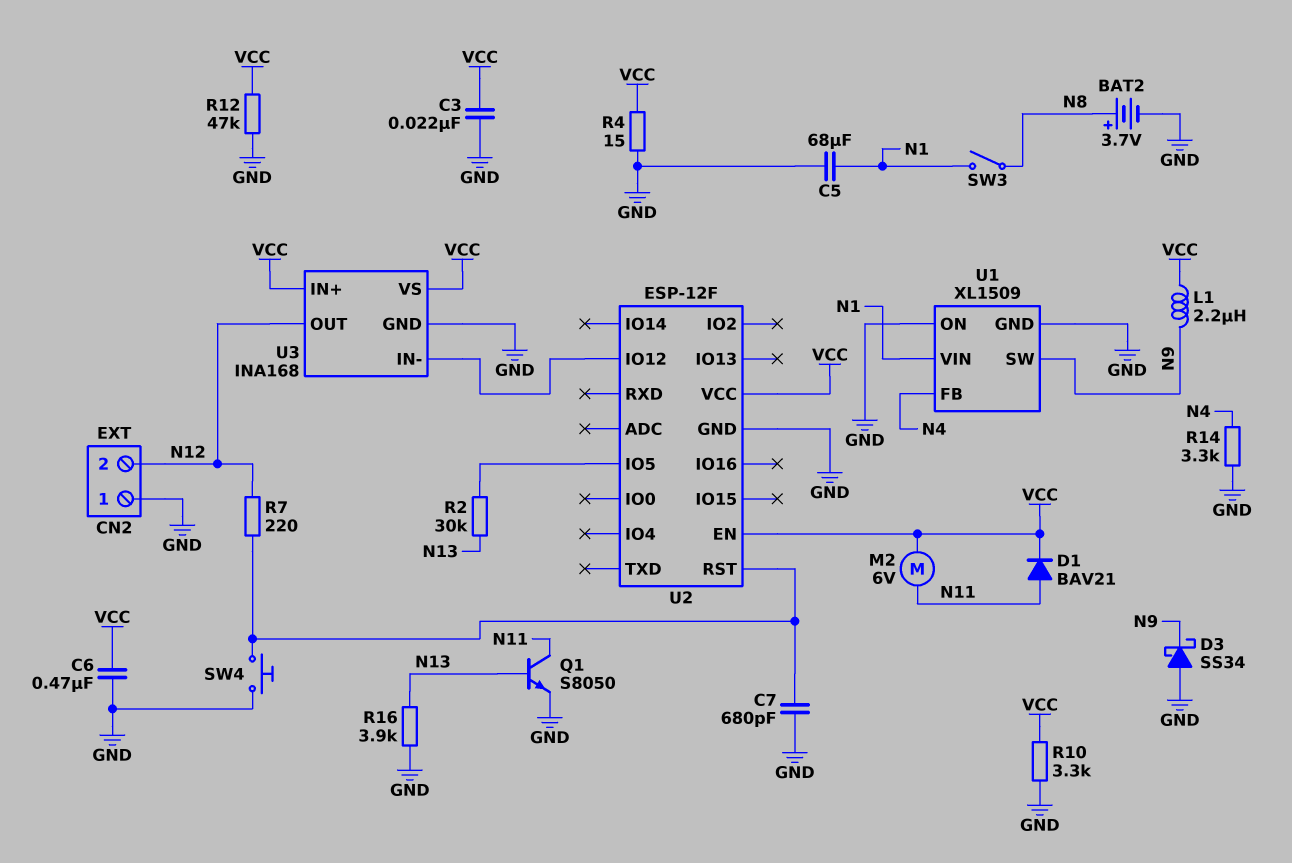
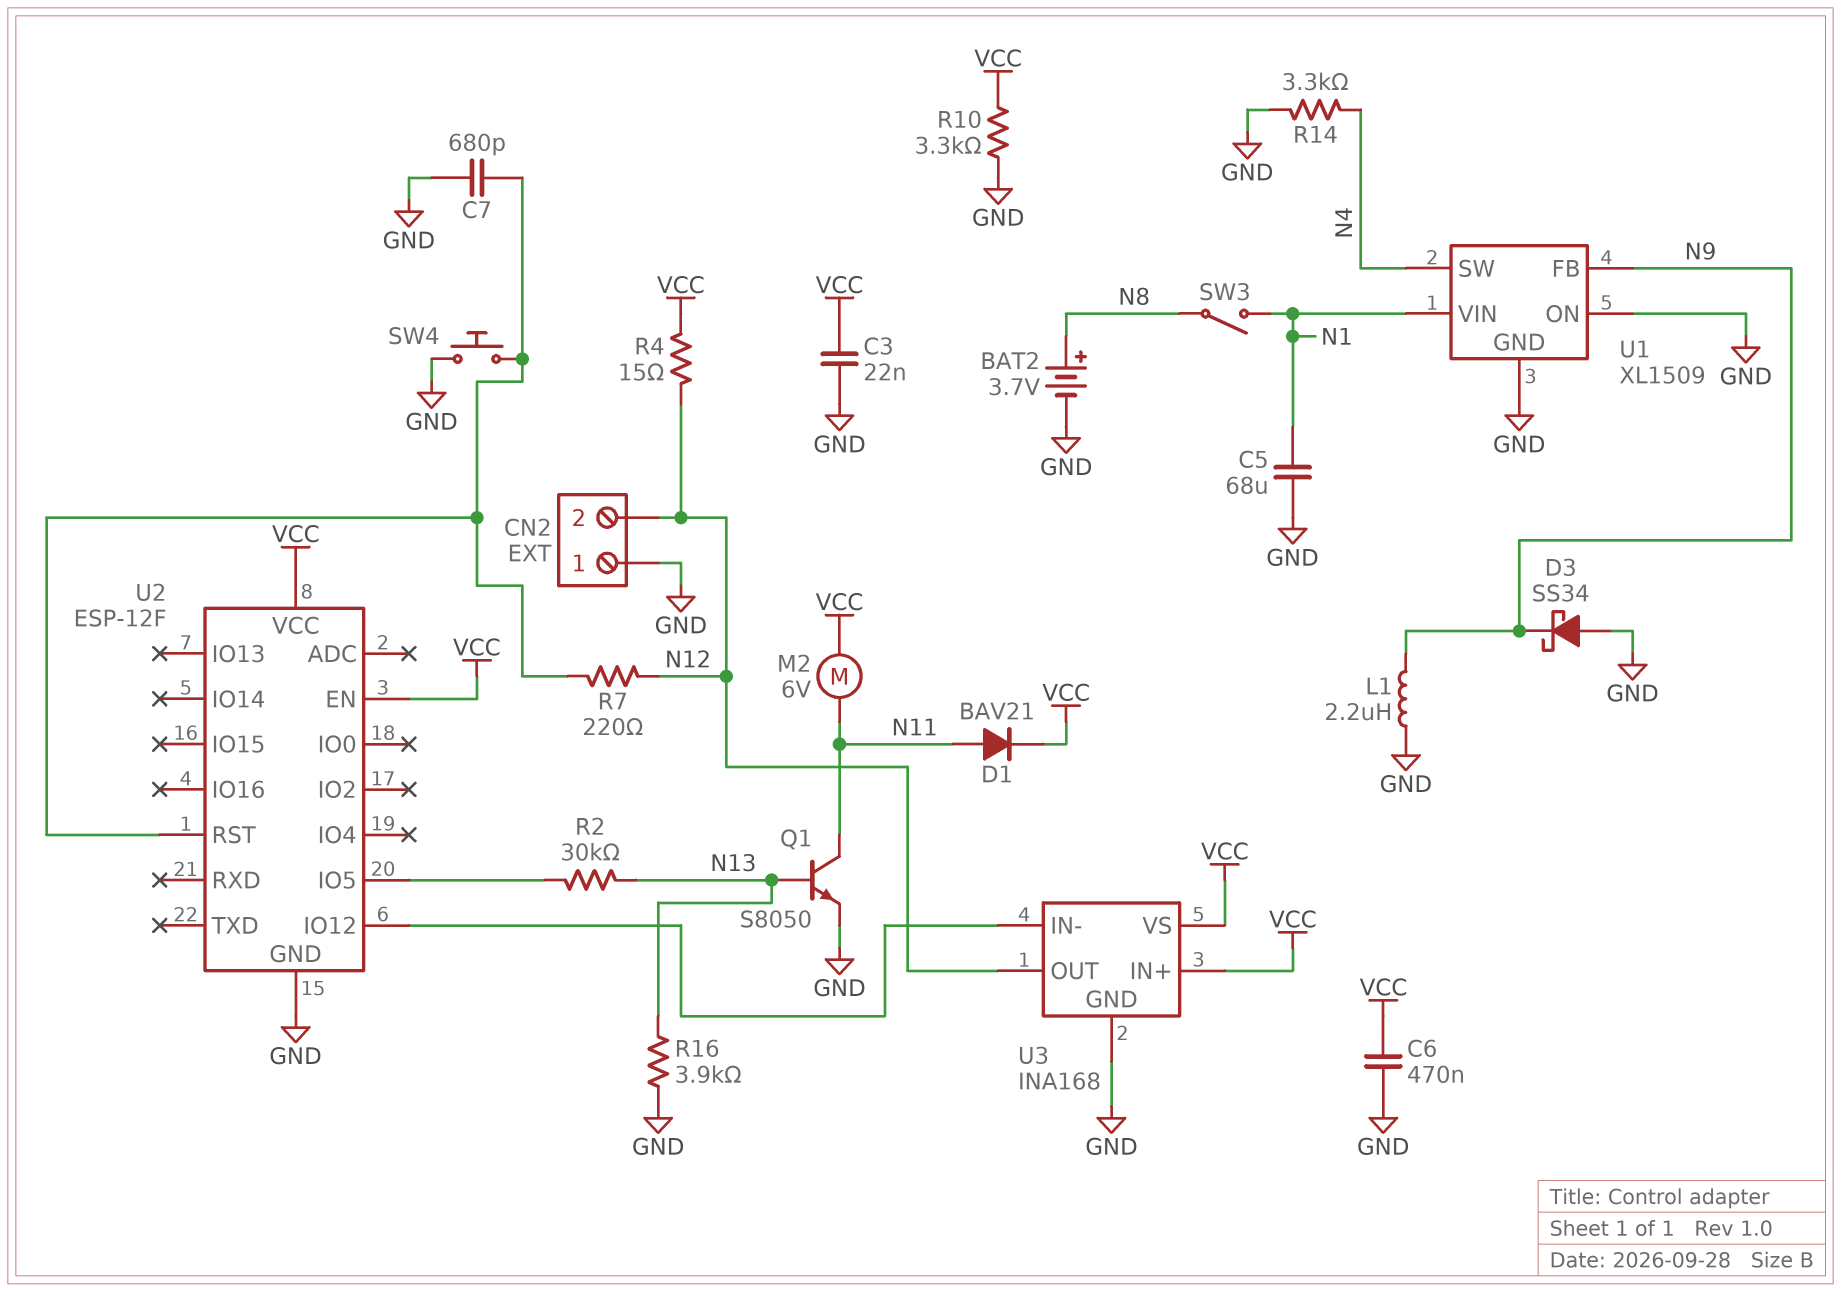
L1: 2.2uH (N9, VCC) -> 2.2uH (GND, N9)
R4: 15 (GND, VCC) -> 15 (N12, VCC)
R12: 47k (GND, VCC) -> none
U1 pin FB: N4 -> N9
U1 pin SW: N9 -> N4

